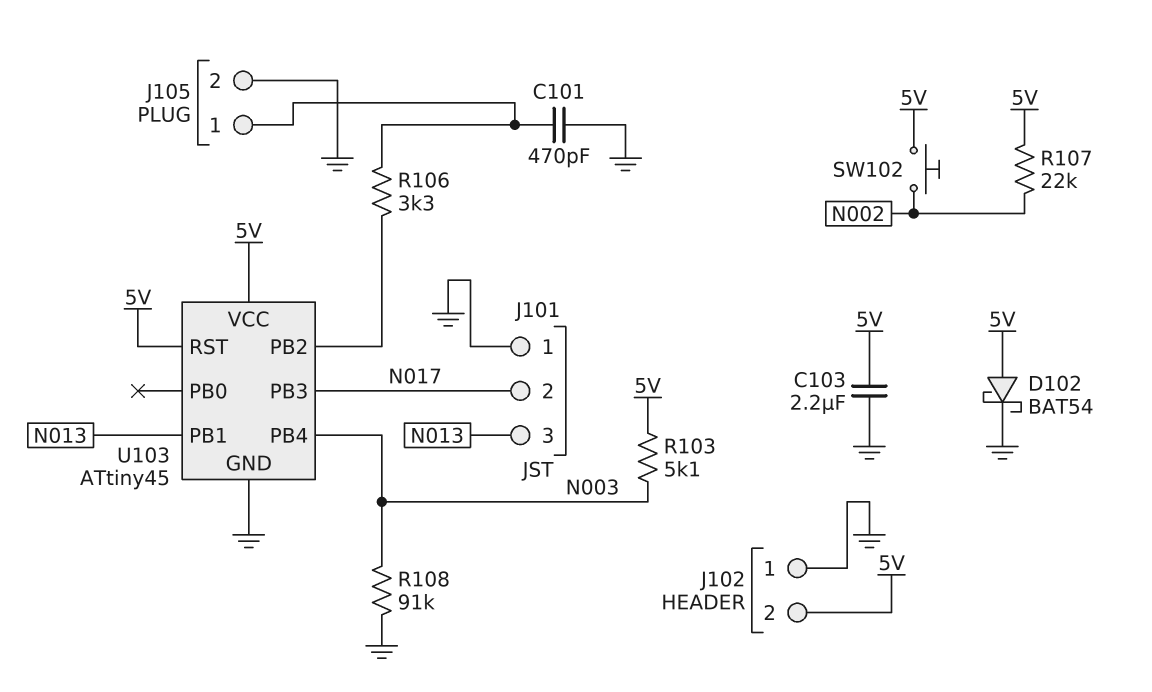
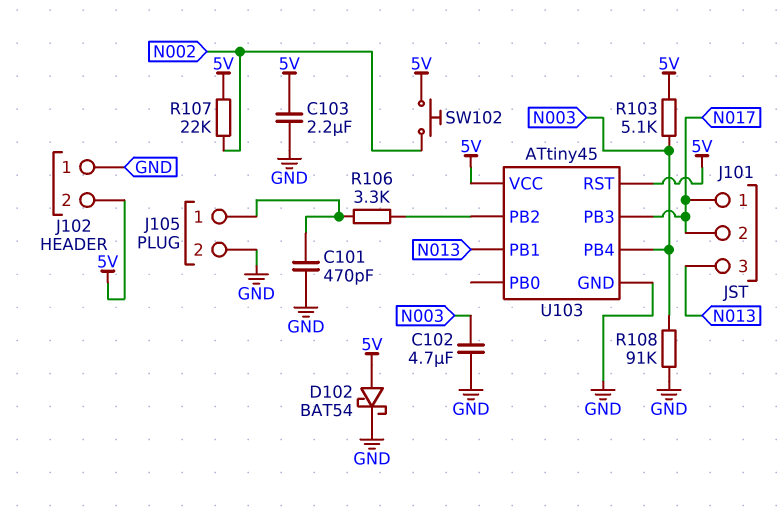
C102: none -> 4.7uF (GND, N003)
J101 pin 1: GND -> N017

